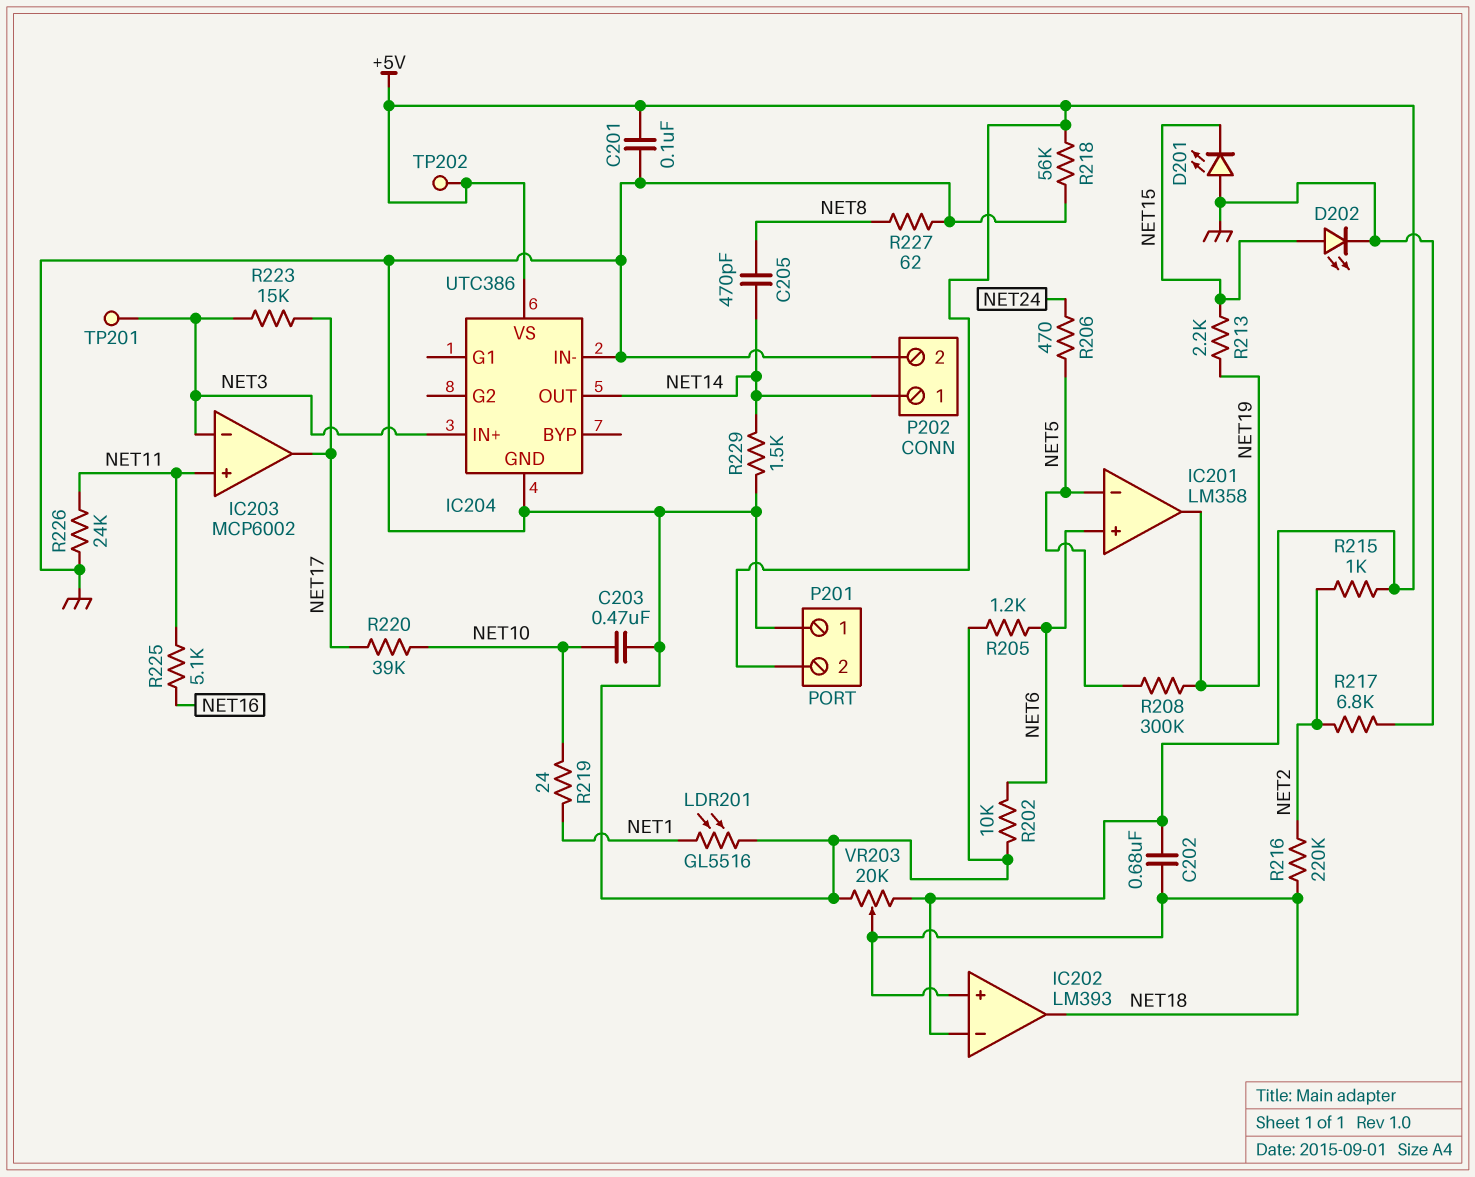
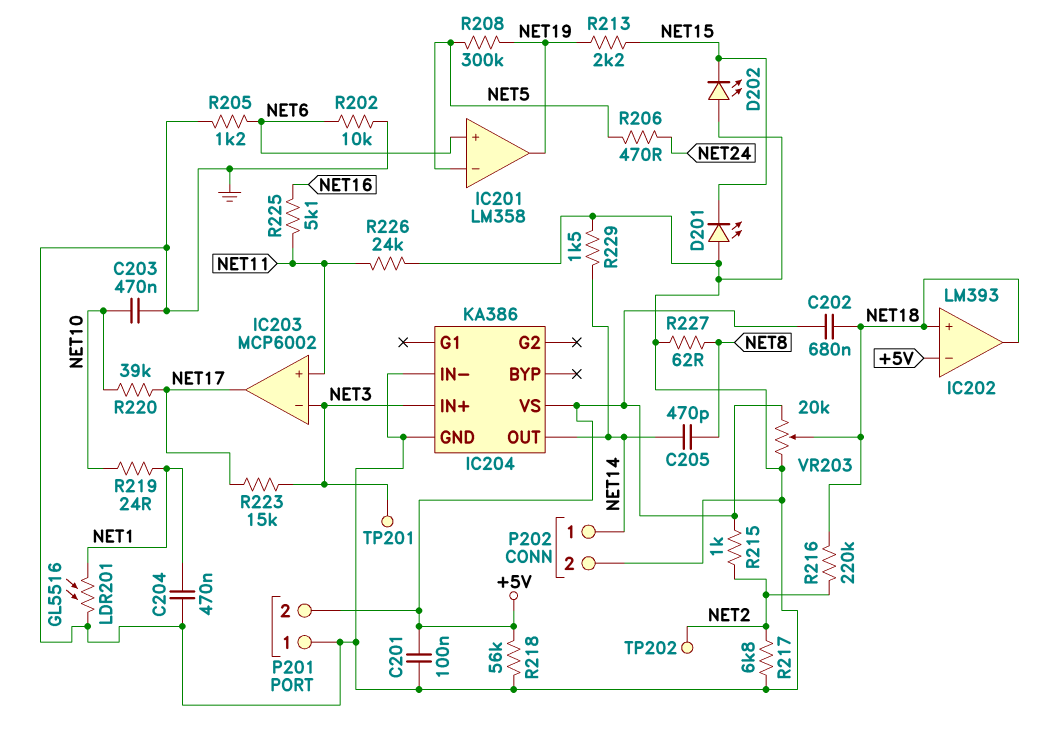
C204: none -> 470nF (GND, NET1)
D202: LED (A NET15, K GND) -> LED (A GND, K NET15)
IC204: UTC386 -> KA386
TP202: test point (+5V) -> test point (NET2)

